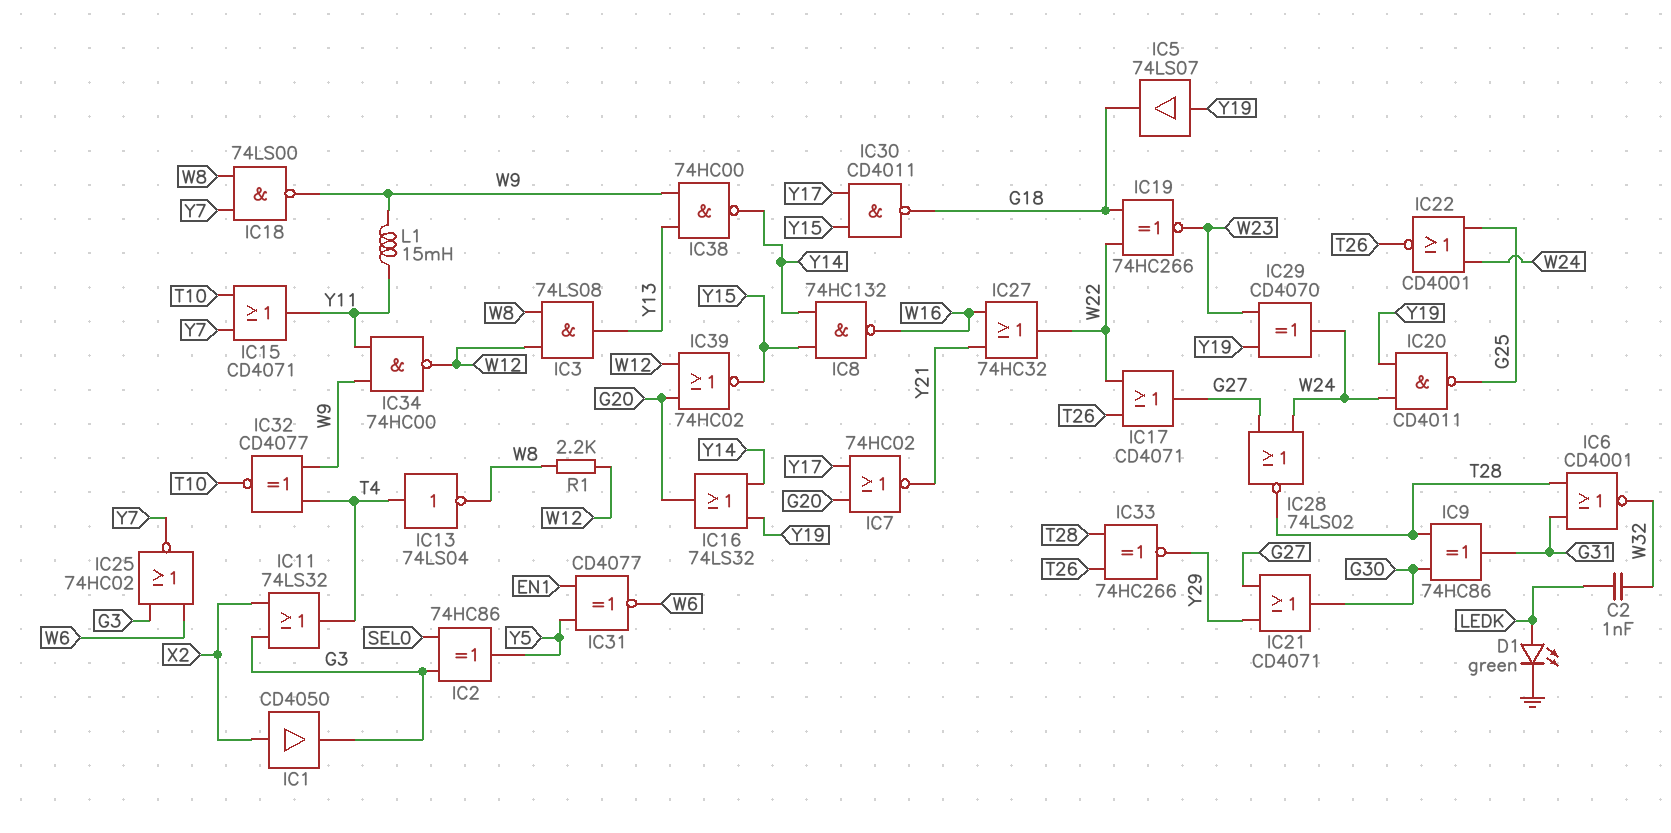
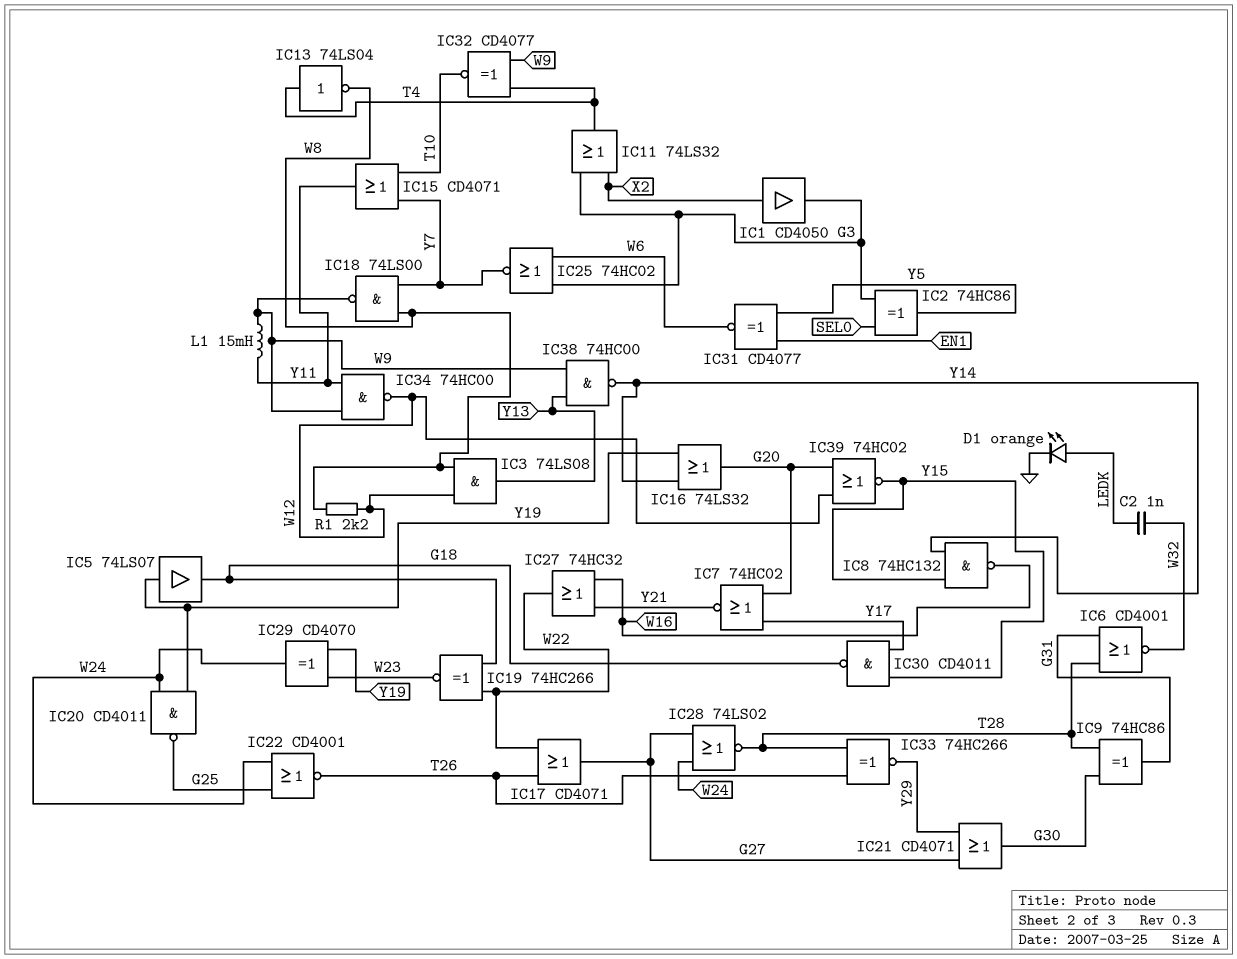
D1: LED green (A LEDK, K GND) -> LED orange (A LEDK, K GND)

